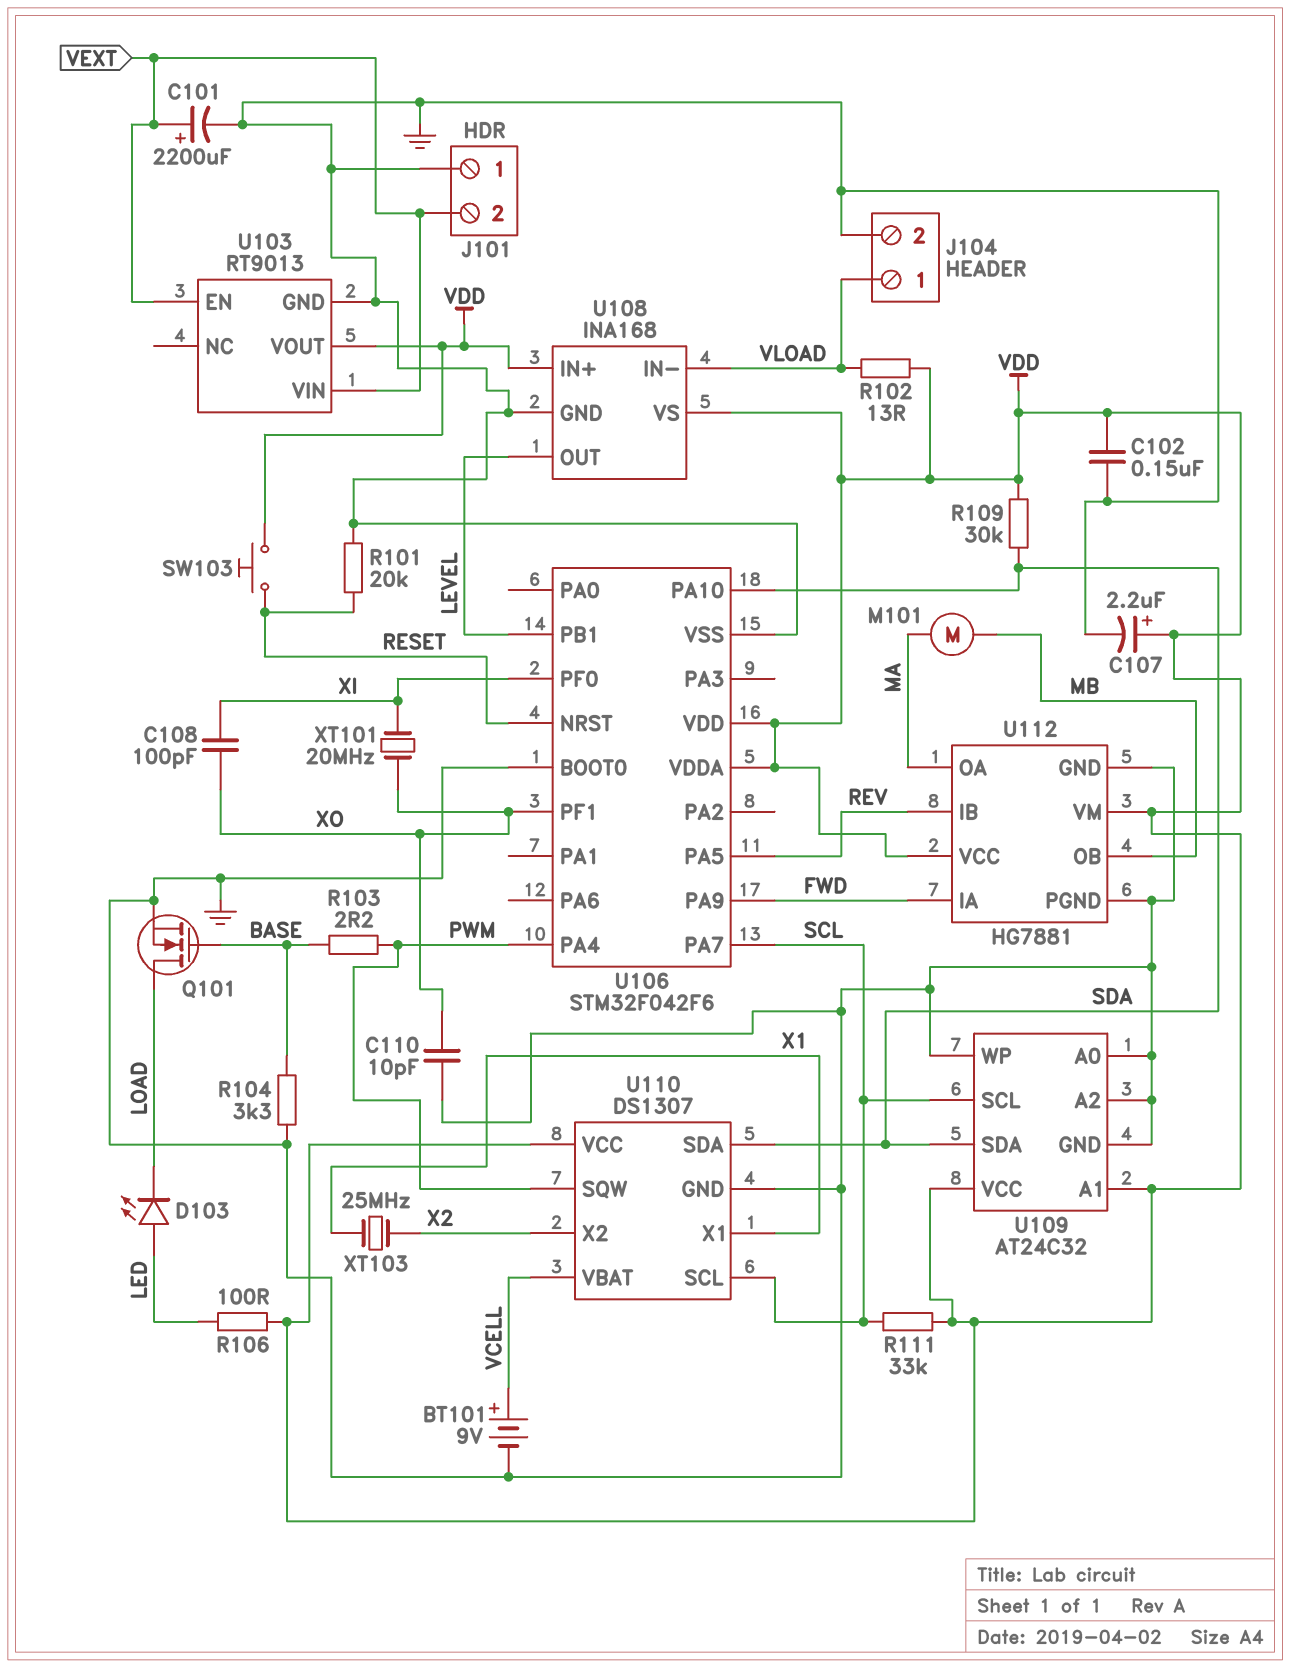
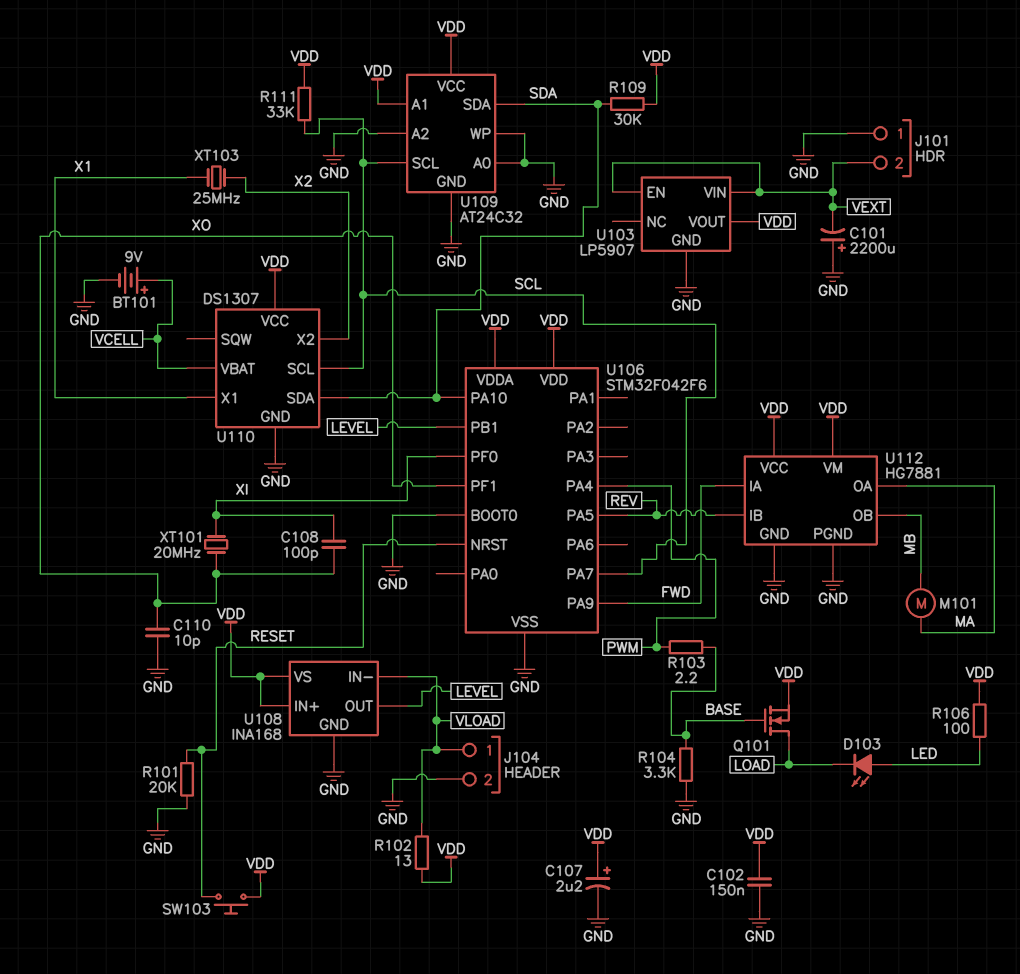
C101: 2200uF (plus VEXT, minus GND) -> 2200uF (plus GND, minus VEXT)
Q101: NMOS (G BASE, D LOAD, S GND) -> NMOS (G BASE, D LOAD, S VDD)
U103: RT9013 -> LP5907
U110 pin SQW: PWM -> none

